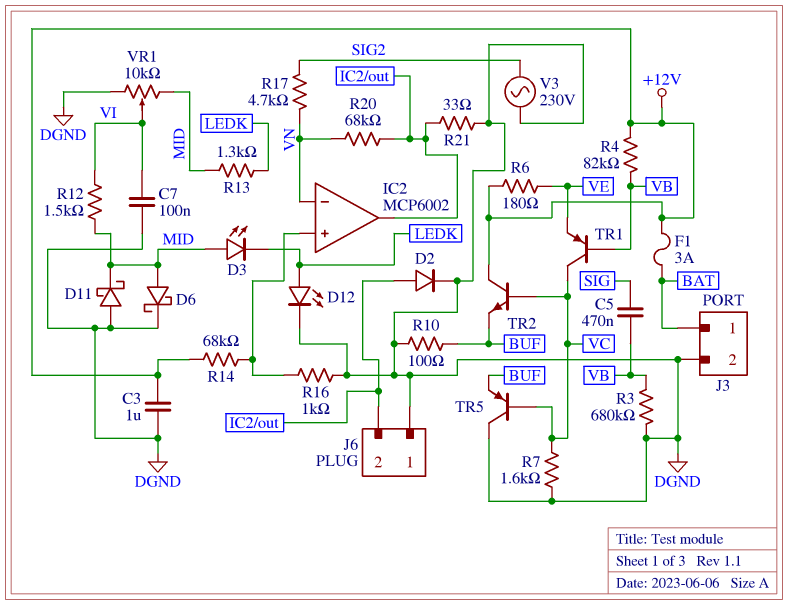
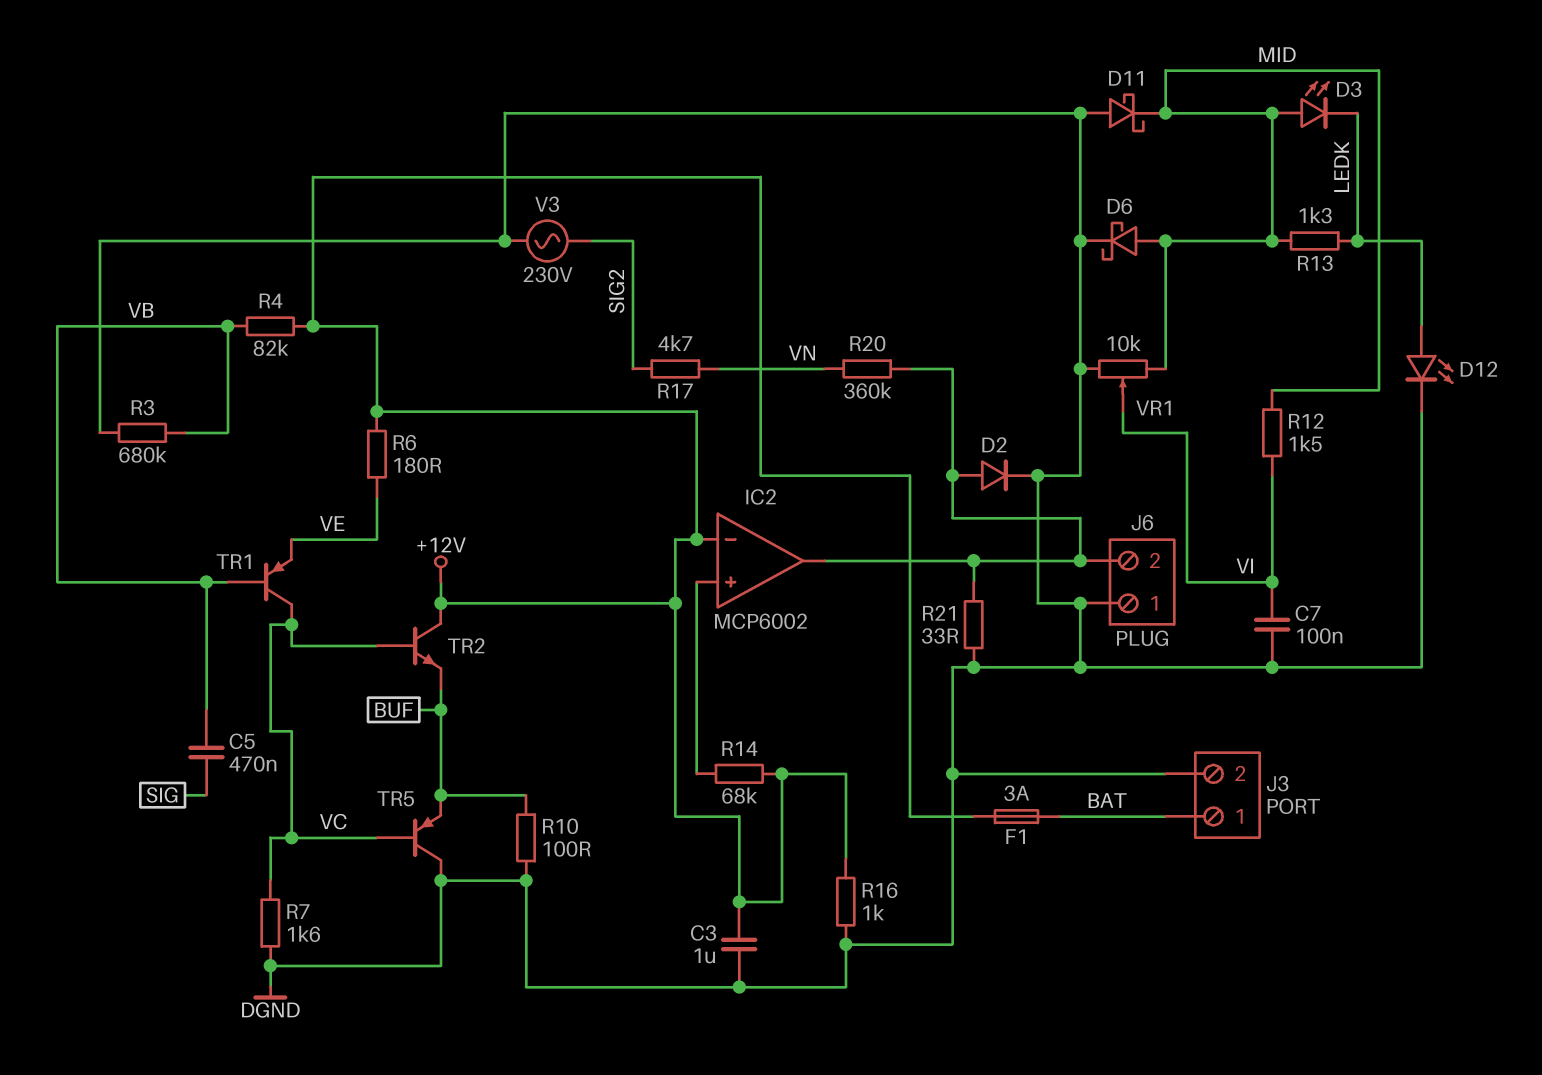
IC2 pin in-: VN -> +12V
R16: 1k (DGND, IC2/in+) -> 1k (+12V, DGND)
R20: 68k (IC2/out, VN) -> 360k (IC2/out, VN)

